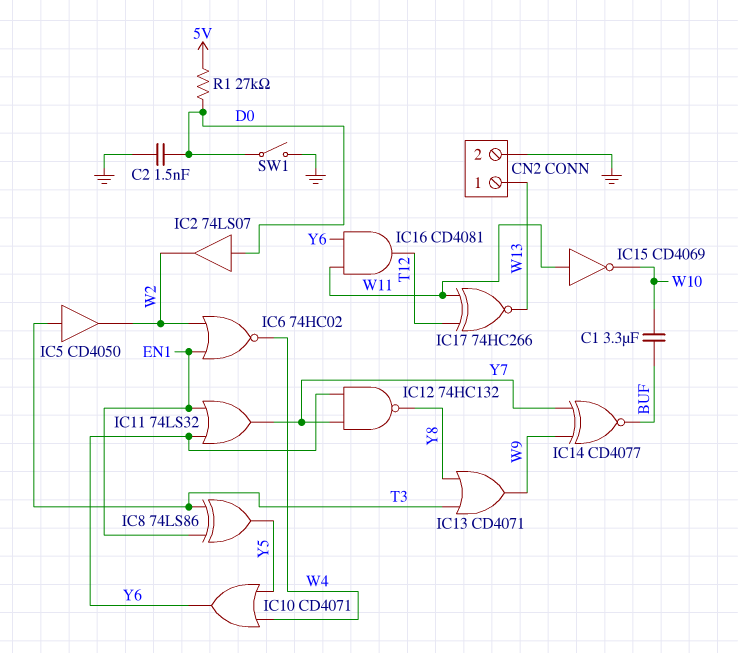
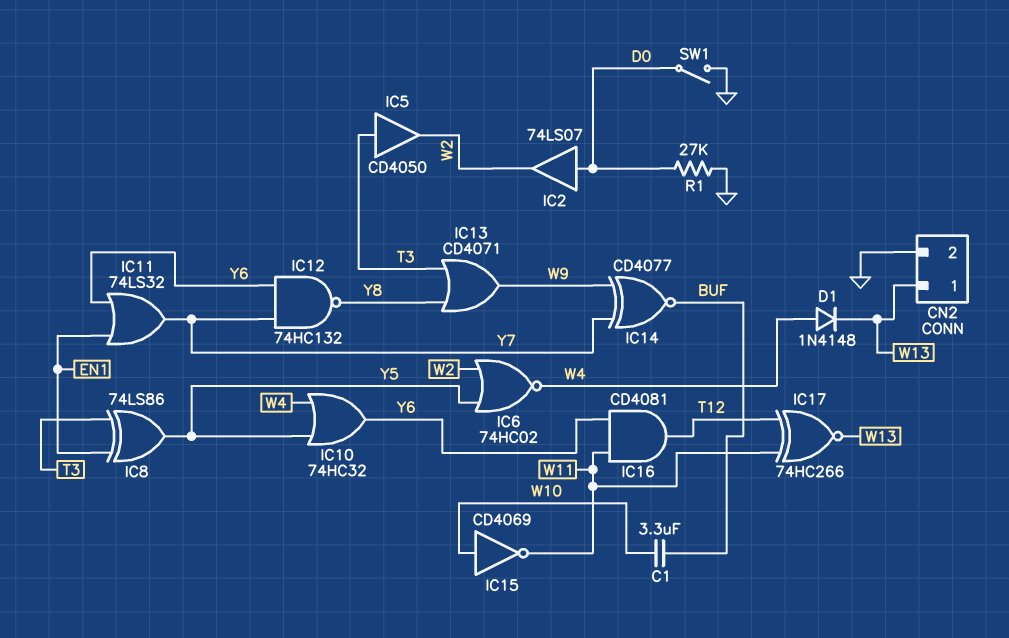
C2: 1.5nF (D0, GND) -> none
D1: none -> diode 1N4148 (A W4, K W13)
IC6: NOR 74HC02 (in EN1, in W2, out W4) -> NOR 74HC02 (in W2, in Y5, out W4)
IC10: OR CD4071 (in W4, in Y5, out Y6) -> OR 74HC32 (in W4, in Y5, out Y6)
IC15: NOT CD4069 (in W11, out W10) -> NOT CD4069 (in W10, out W11)
R1: 27k (5V, D0) -> 27k (D0, GND)

